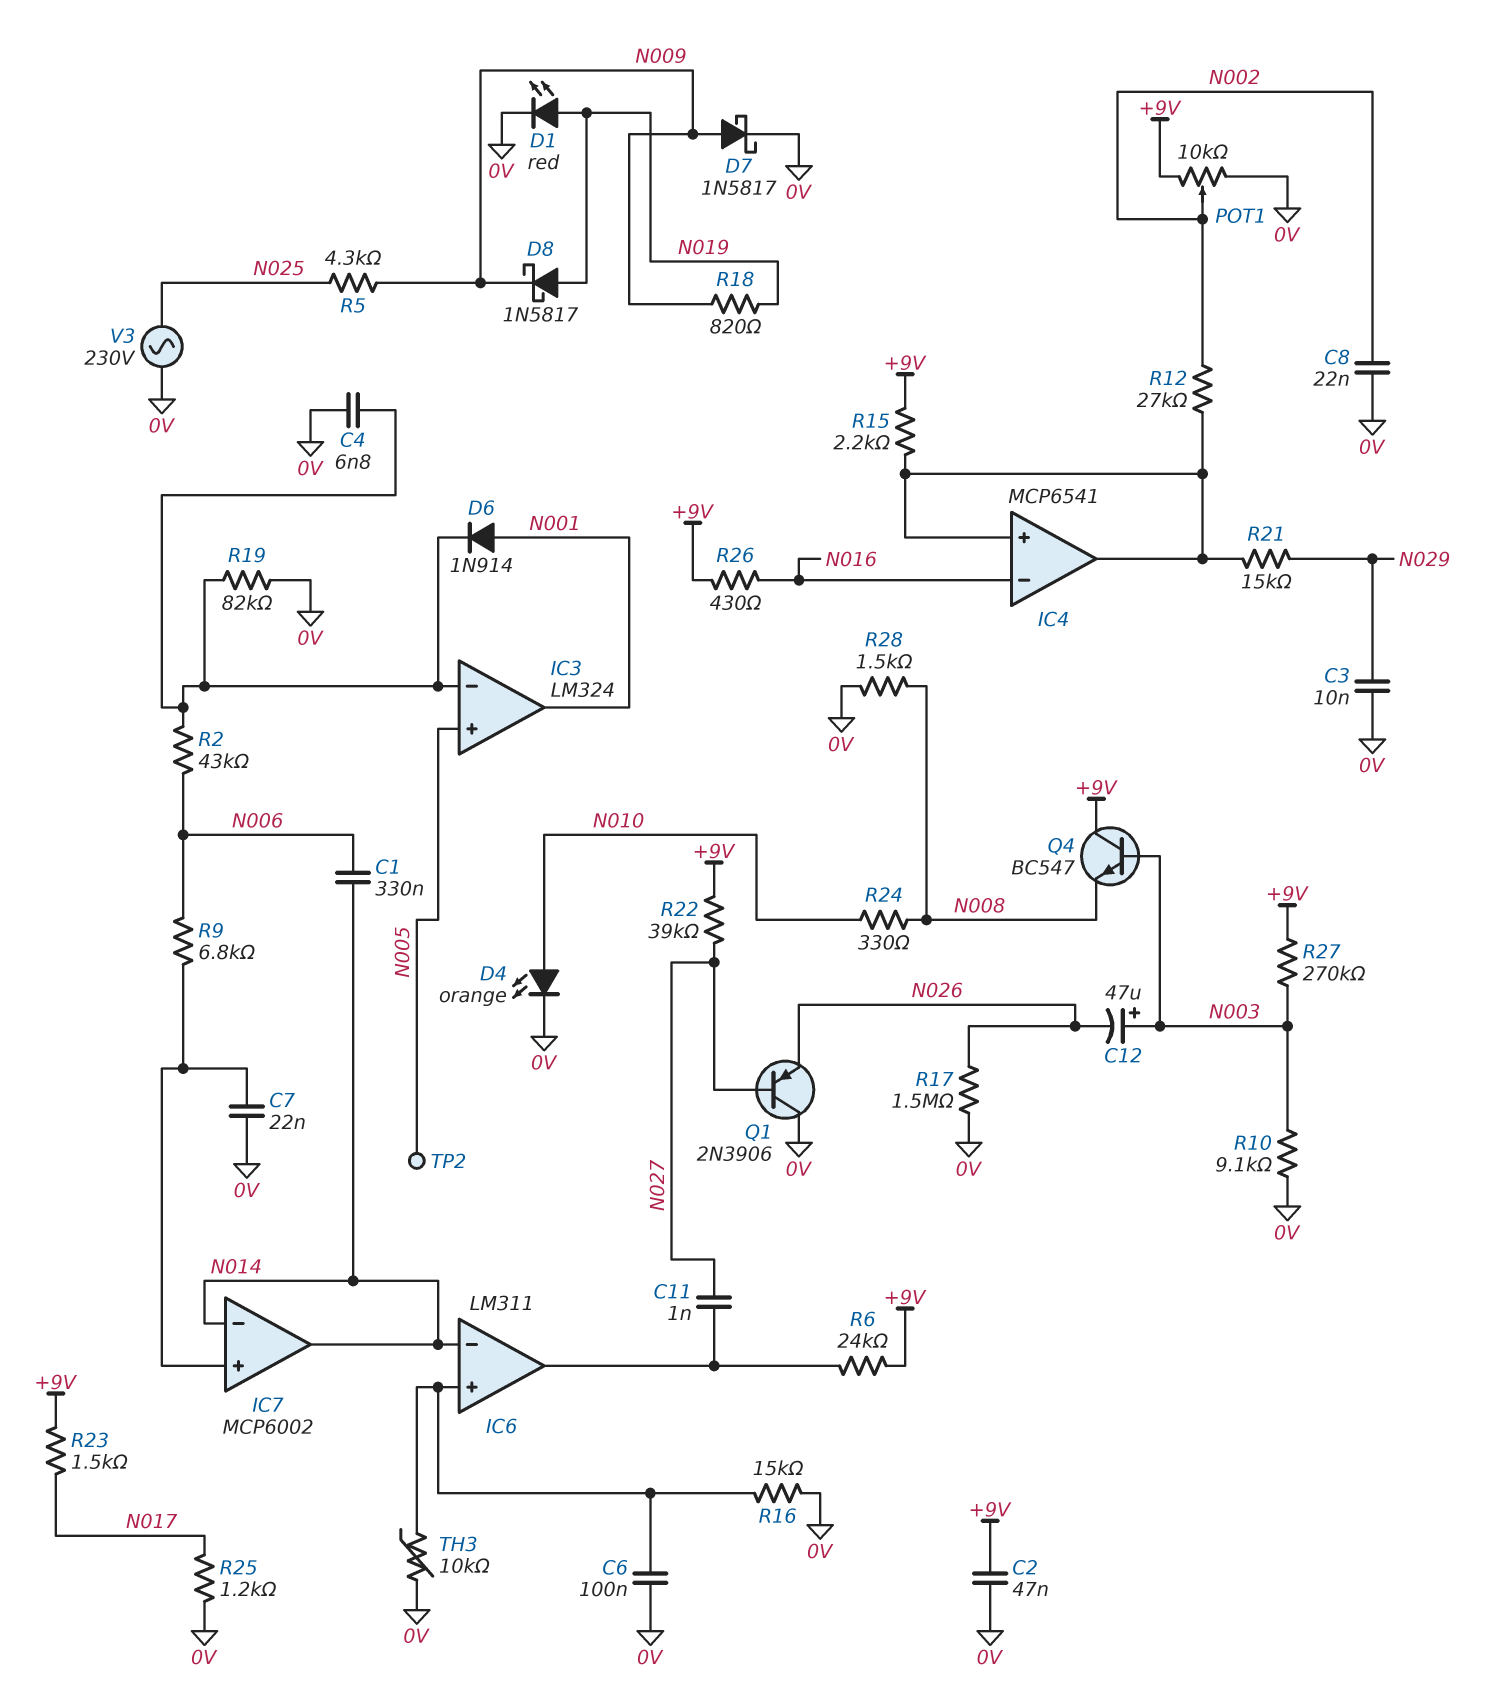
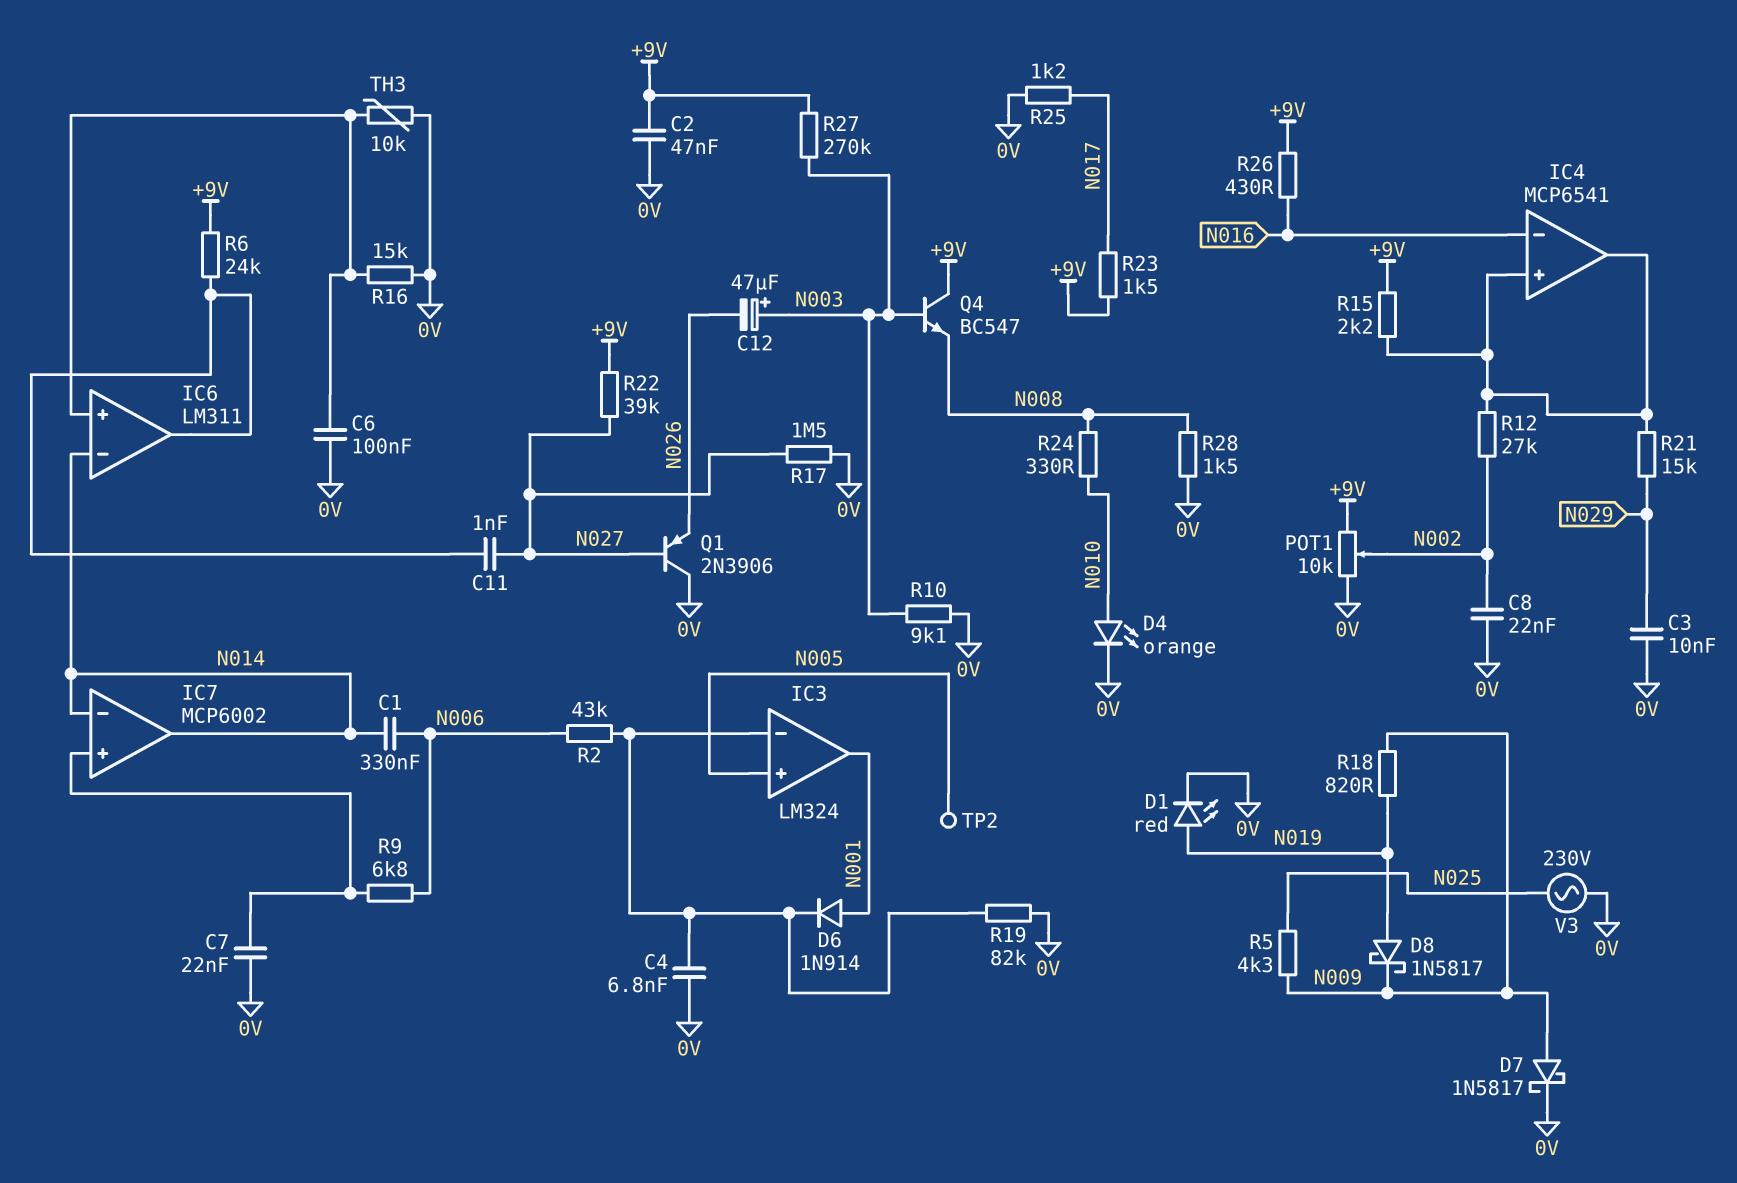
R17: 1.5M (0V, N026) -> 1.5M (0V, N027)

